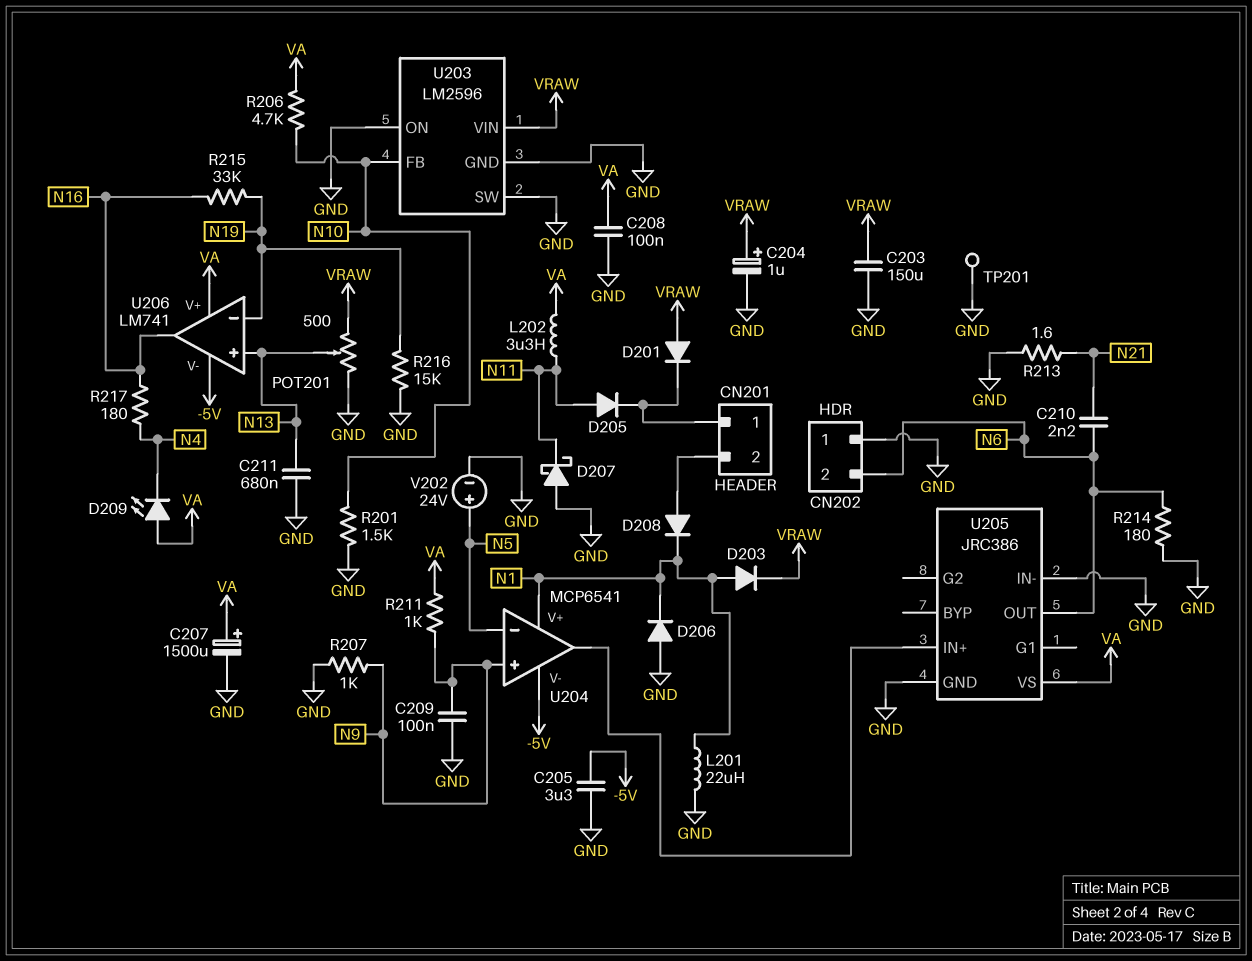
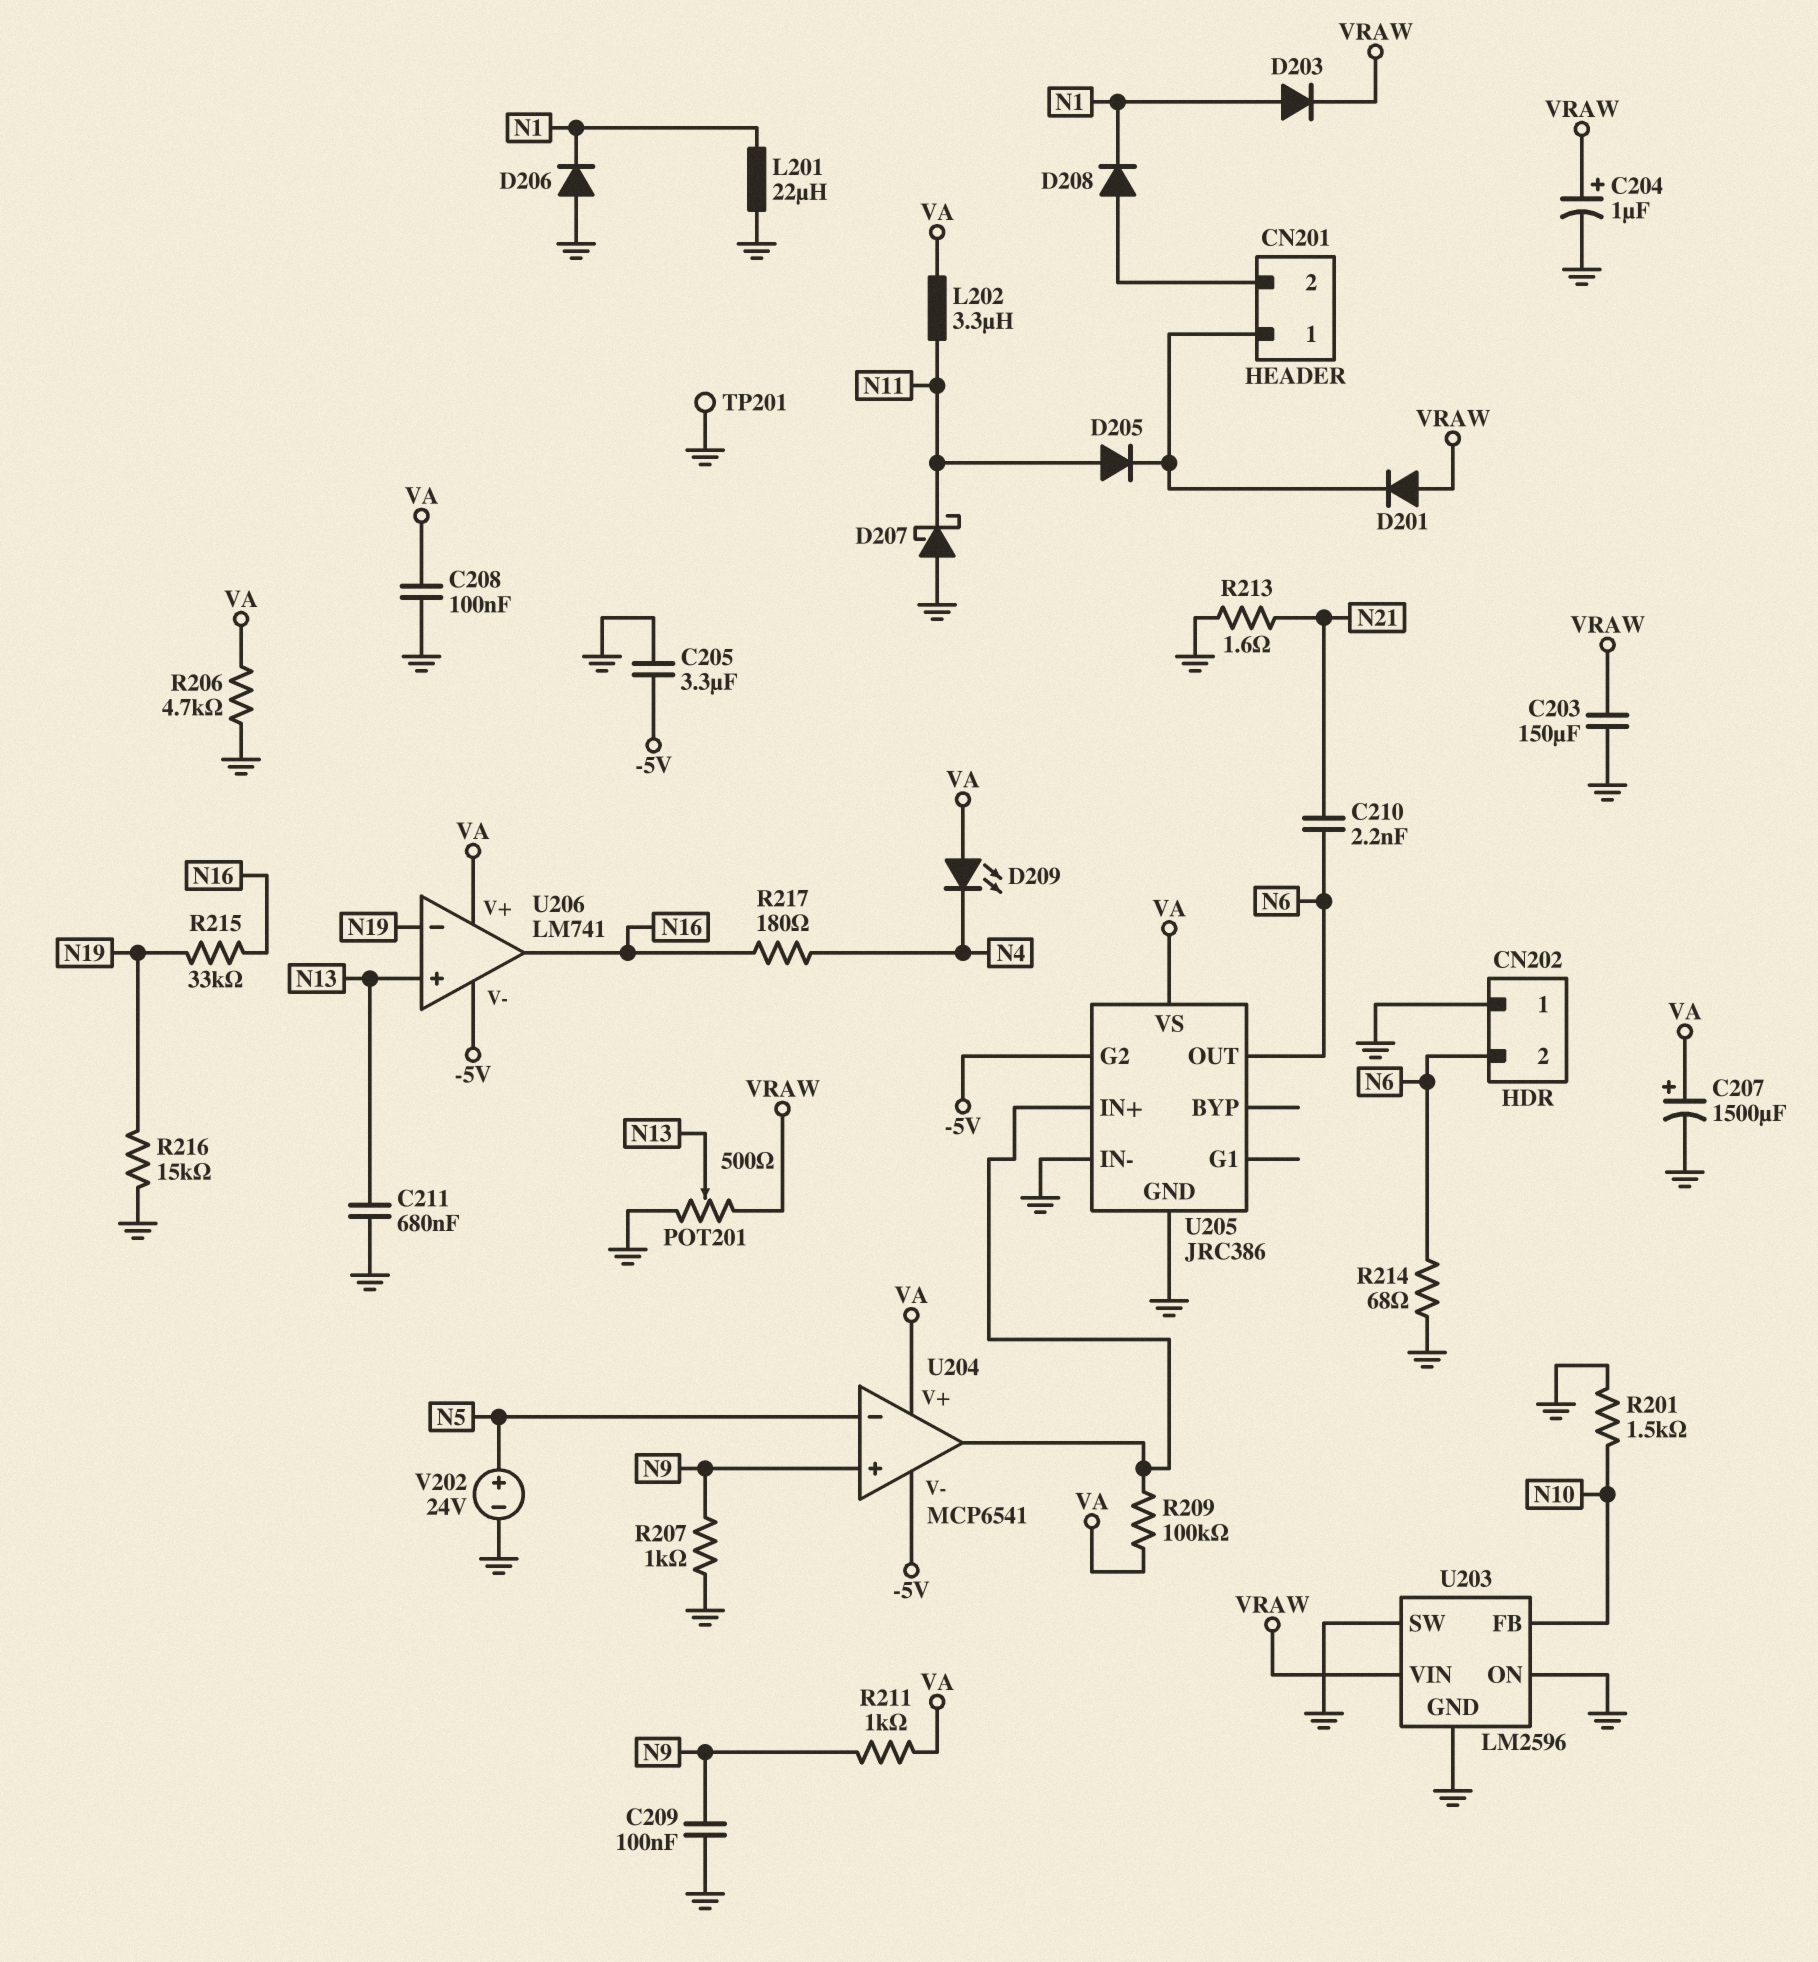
R206: 4.7k (N10, VA) -> 4.7k (GND, VA)
R209: none -> 100k (U204/out, VA)
R214: 180 (GND, N6) -> 68 (GND, N6)
U204 pin V+: N1 -> VA
U205 pin G2: none -> -5V

